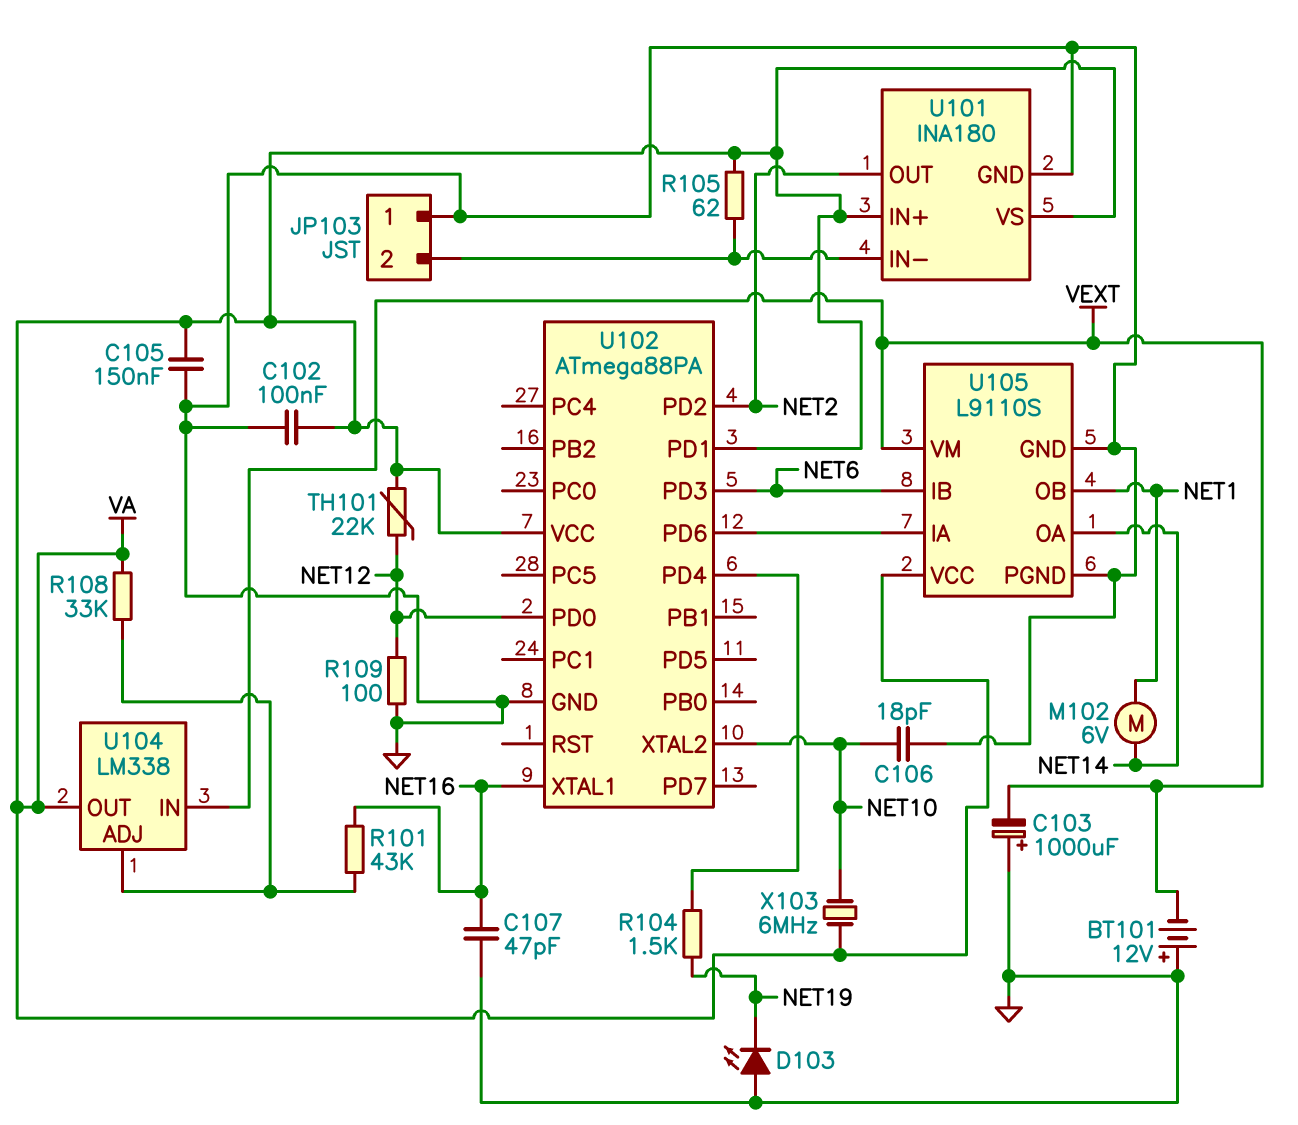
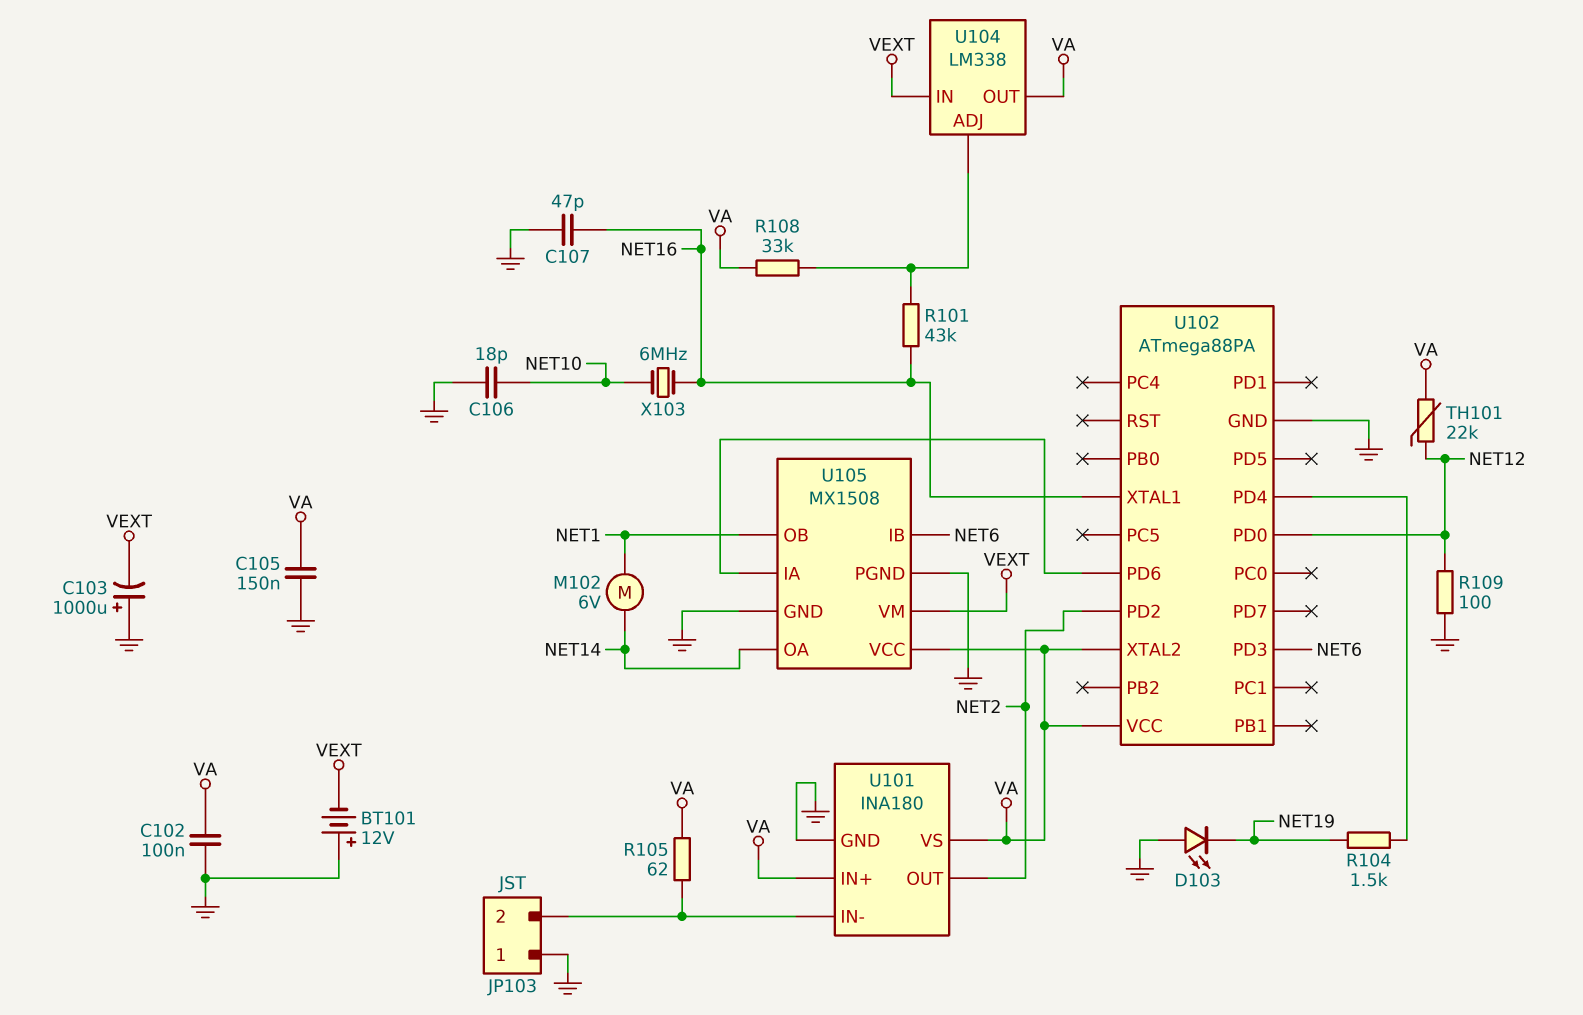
U102 pin PD1: VA -> none
U102 pin XTAL2: NET10 -> VA
U105: L9110S -> MX1508
X103: 6MHz (NET10, VA) -> 6MHz (NET10, NET16)

